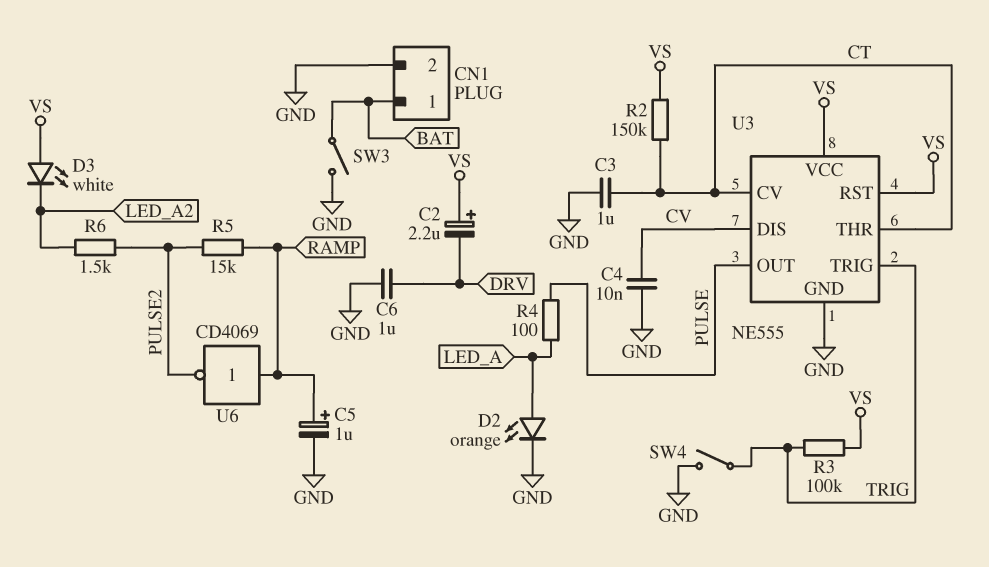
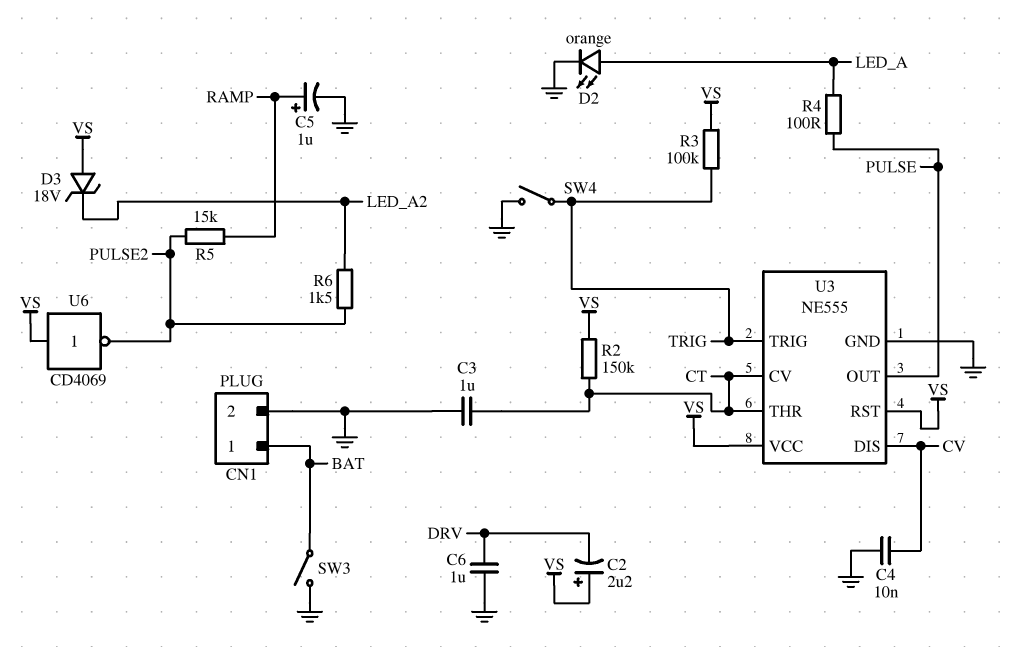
D3: LED white (A VS, K LED_A2) -> zener 18V (A VS, K LED_A2)
U6: NOT CD4069 (in RAMP, out PULSE2) -> NOT CD4069 (in VS, out PULSE2)

